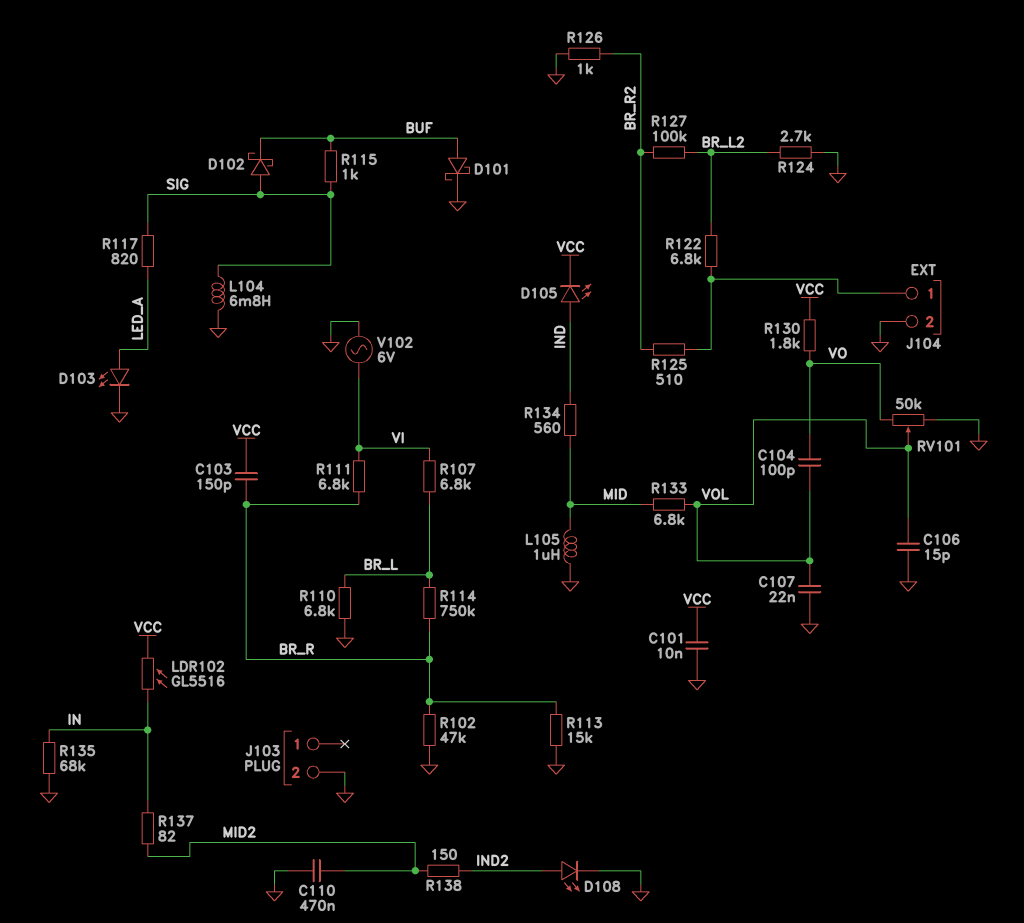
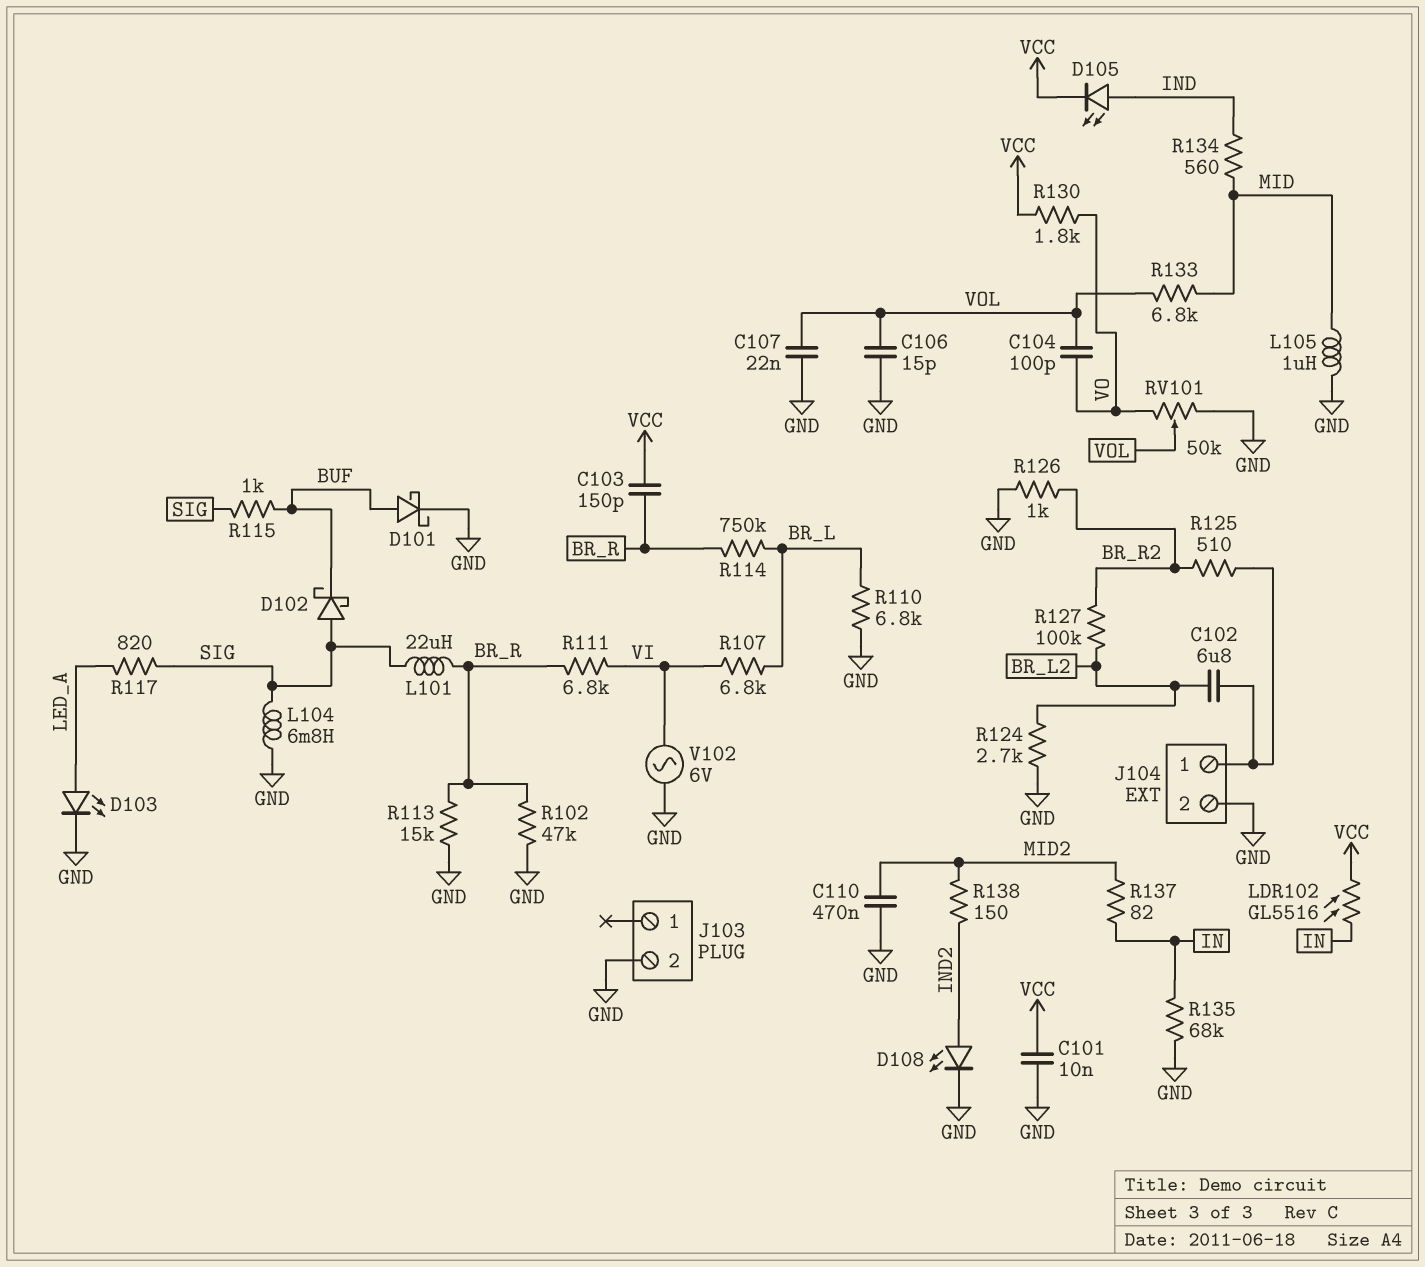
C102: none -> 6.8uF (BR_L2, J104/1)
L101: none -> 22uH (BR_R, SIG)
R122: 6.8k (BR_L2, J104/1) -> none

